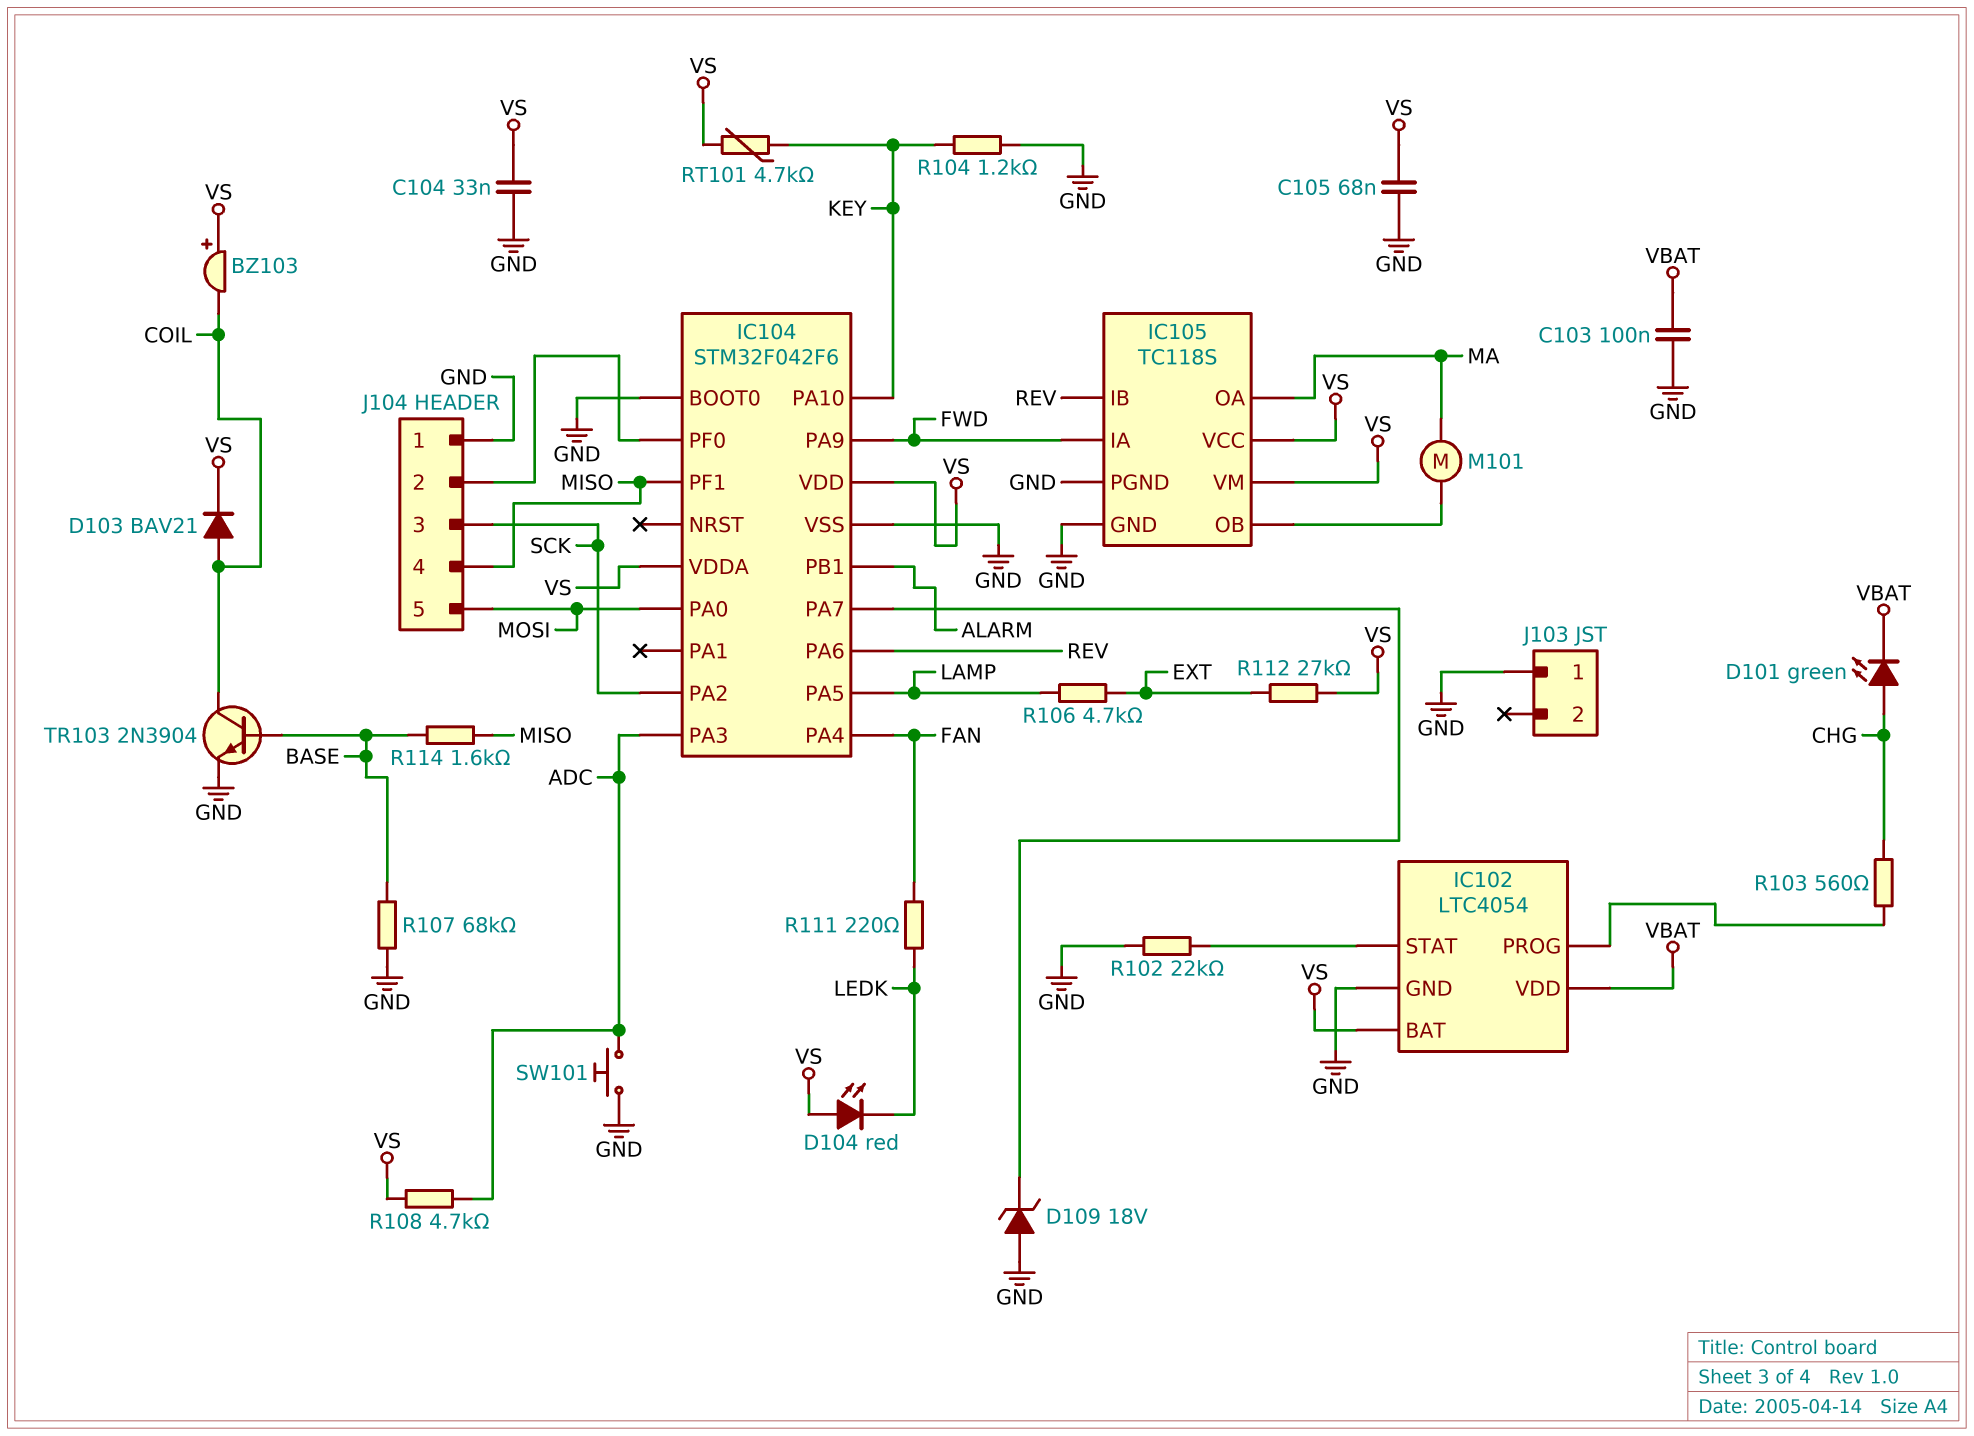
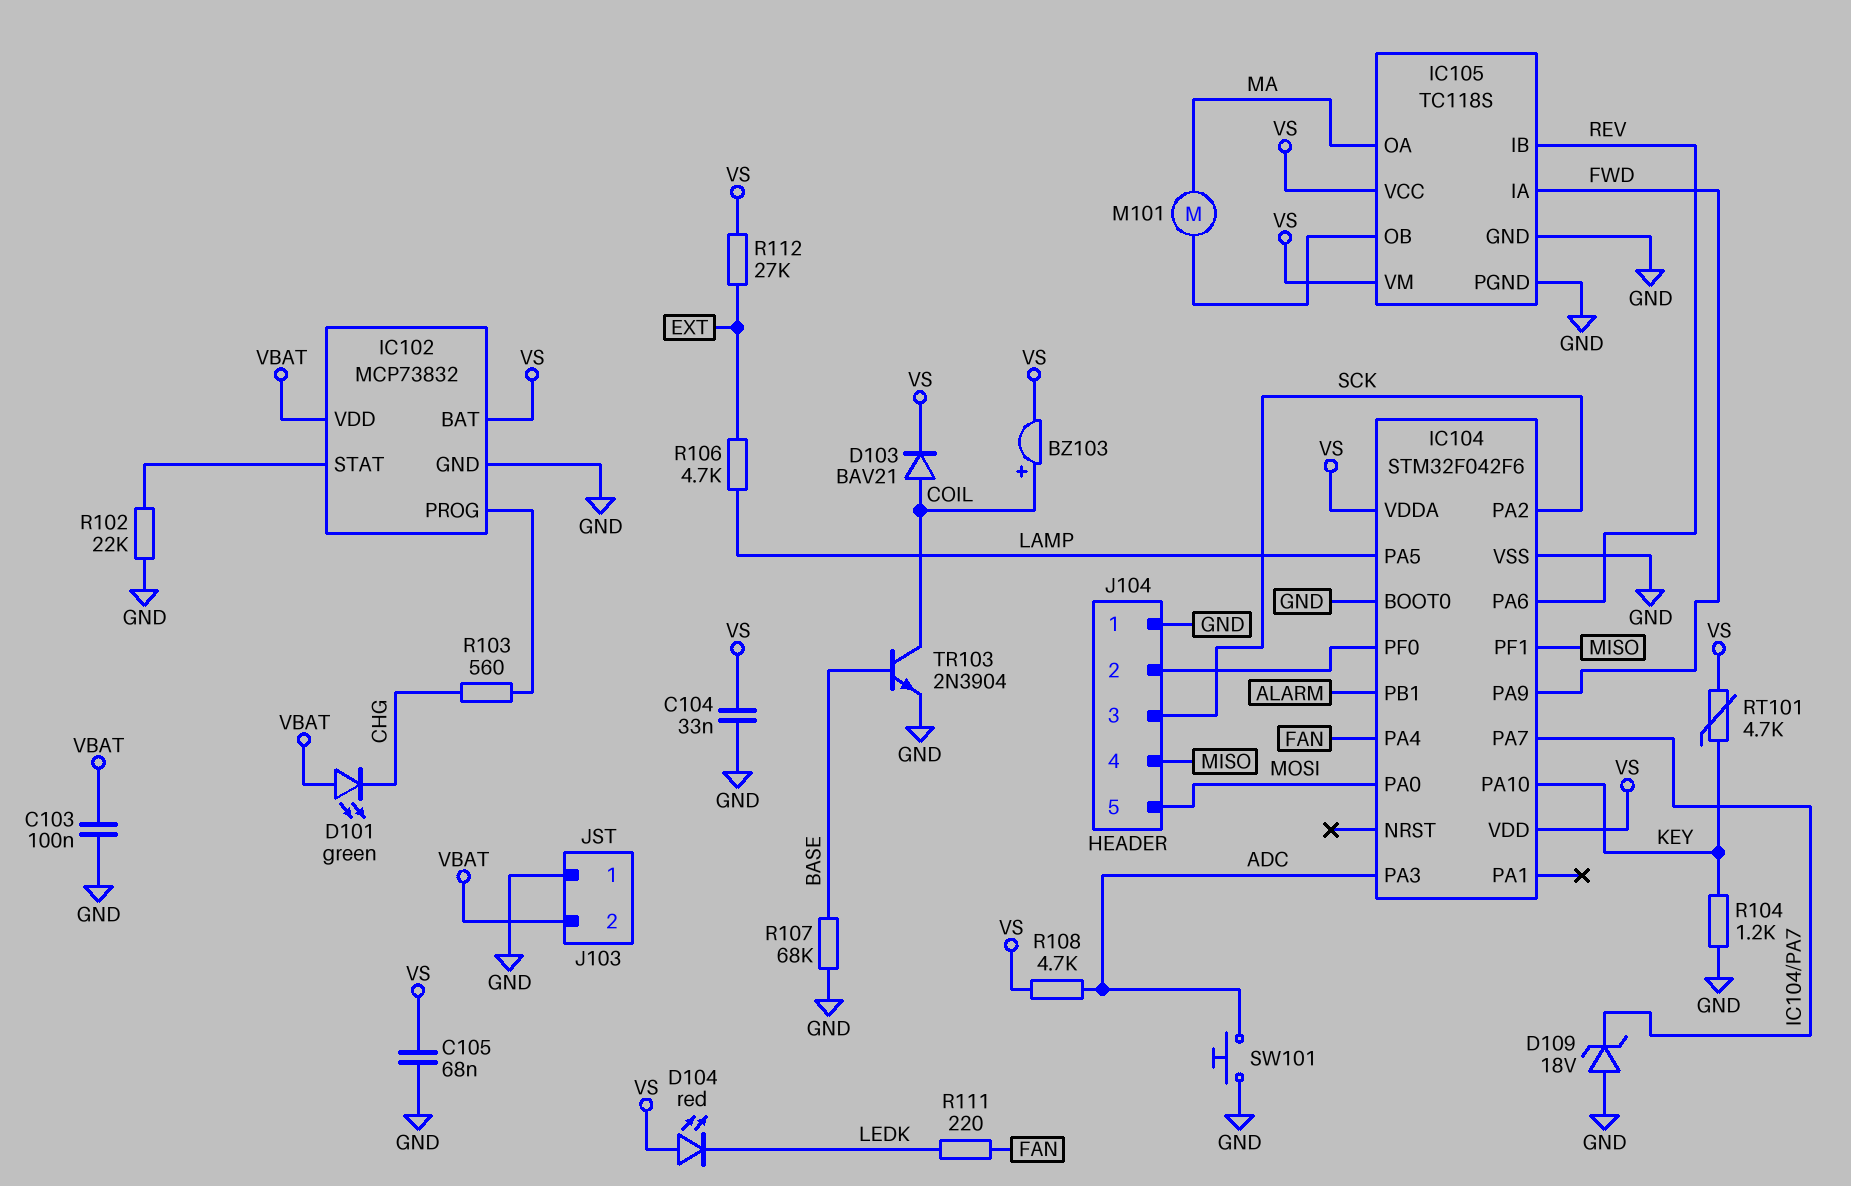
BZ103: buzzer (plus VS, minus COIL) -> buzzer (plus COIL, minus VS)
D101: LED green (A CHG, K VBAT) -> LED green (A VBAT, K CHG)
IC102: LTC4054 -> MCP73832
J103 pin 2: none -> VBAT
R114: 1.6k (BASE, MISO) -> none

